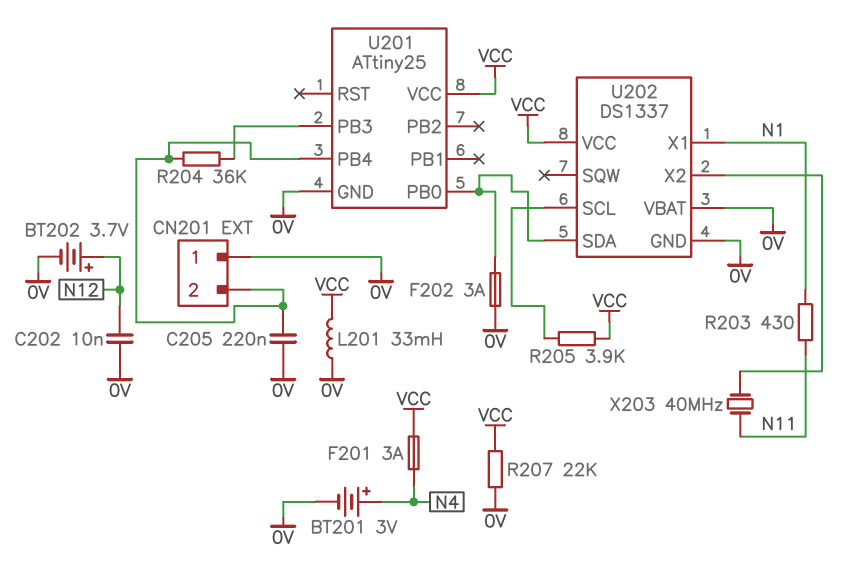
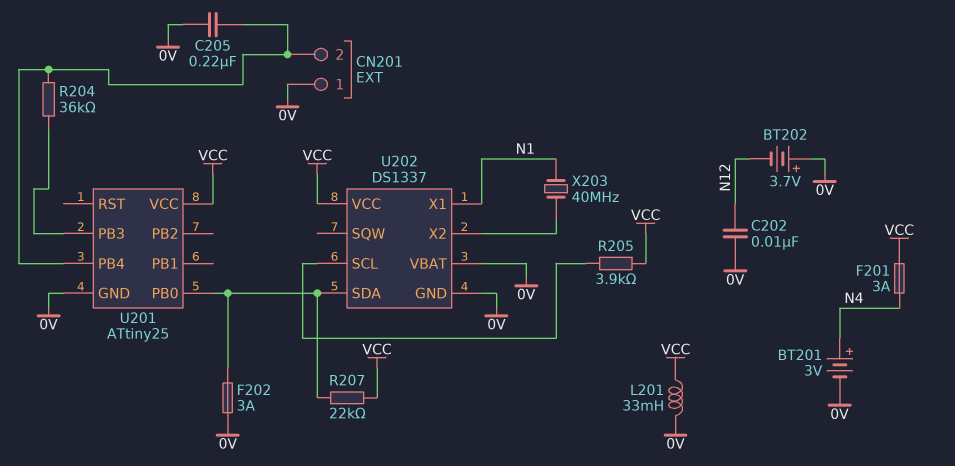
BT202: 3.7V (plus N12, minus 0V) -> 3.7V (plus 0V, minus N12)
R203: 430 (N1, N11) -> none
R207: 22k (0V, VCC) -> 22k (U201/PB0, VCC)
X203: 40MHz (N11, U202/X2) -> 40MHz (N1, U202/X2)

